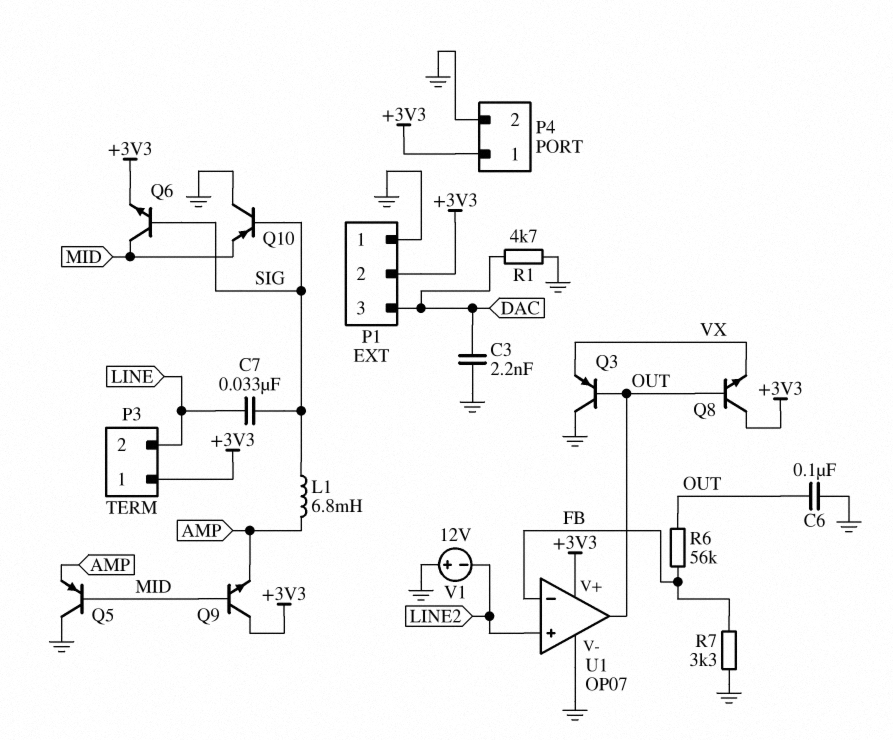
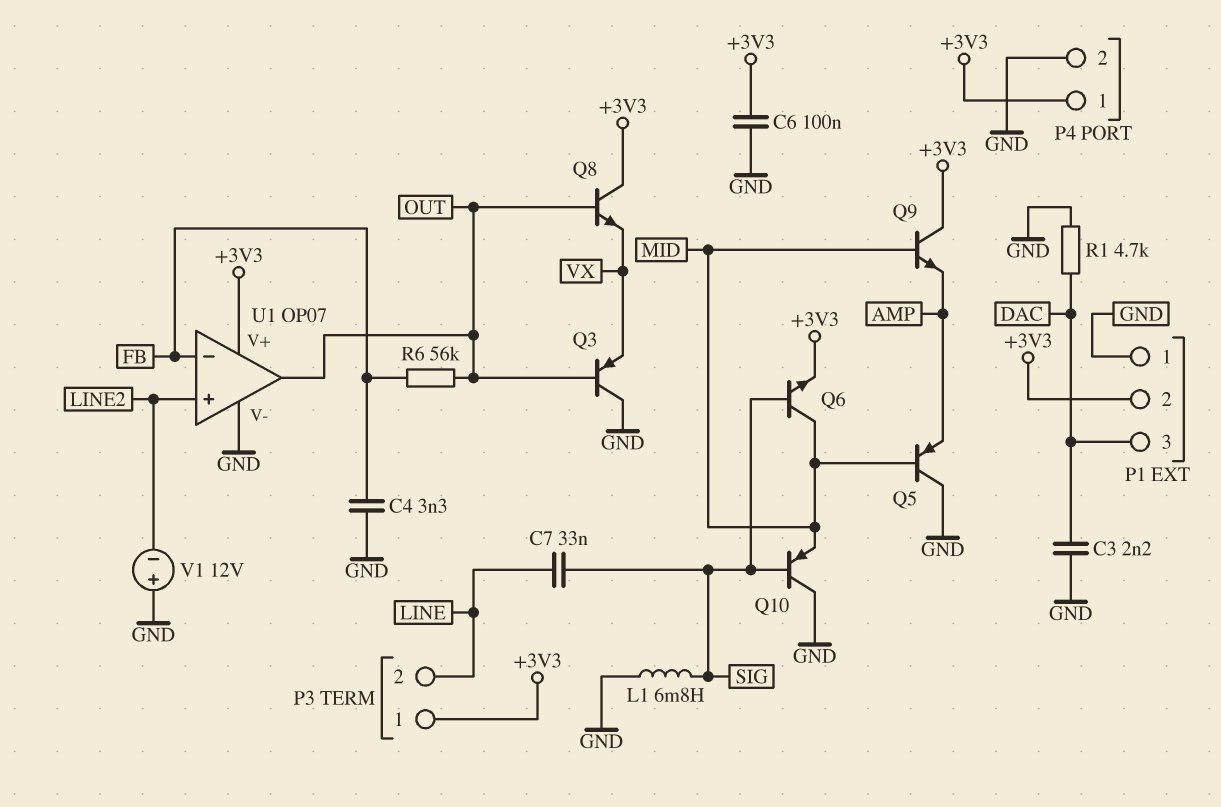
C4: none -> 3.3nF (FB, GND)
C6: 100nF (GND, OUT) -> 100nF (+3V3, GND)
L1: 6.8mH (AMP, SIG) -> 6.8mH (GND, SIG)
R7: 3.3k (FB, GND) -> none

